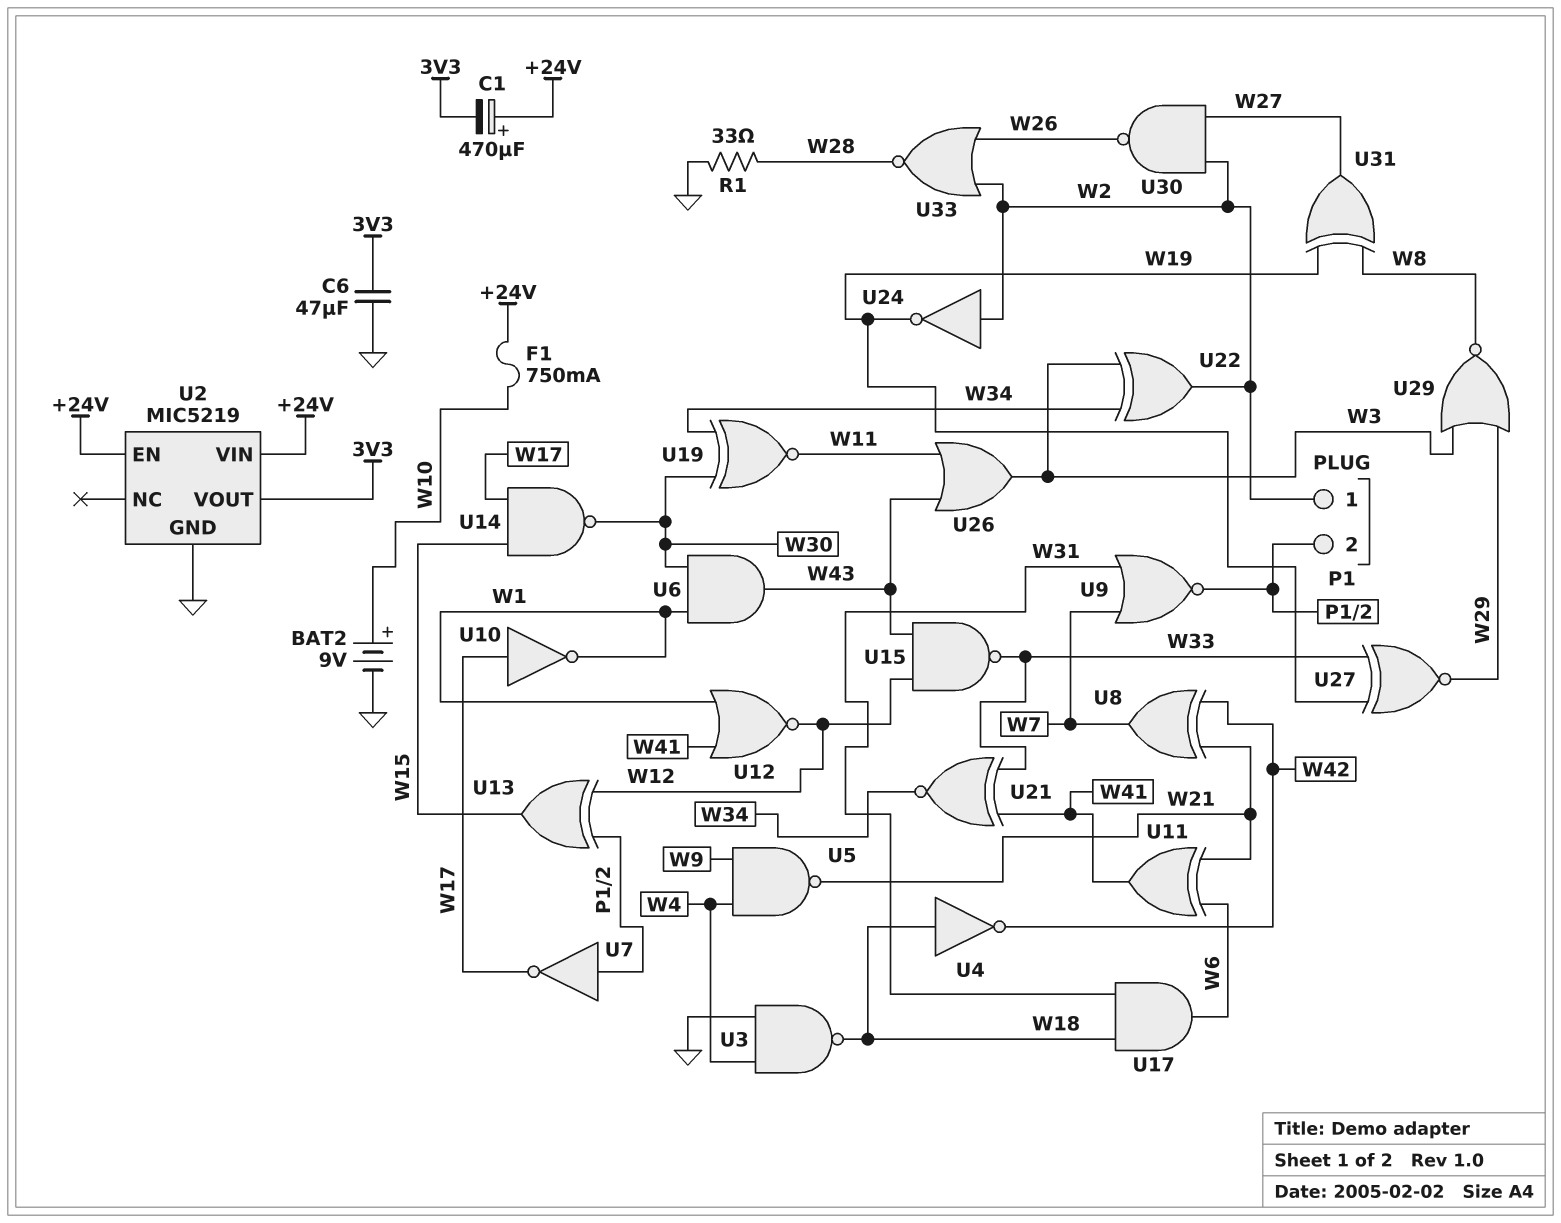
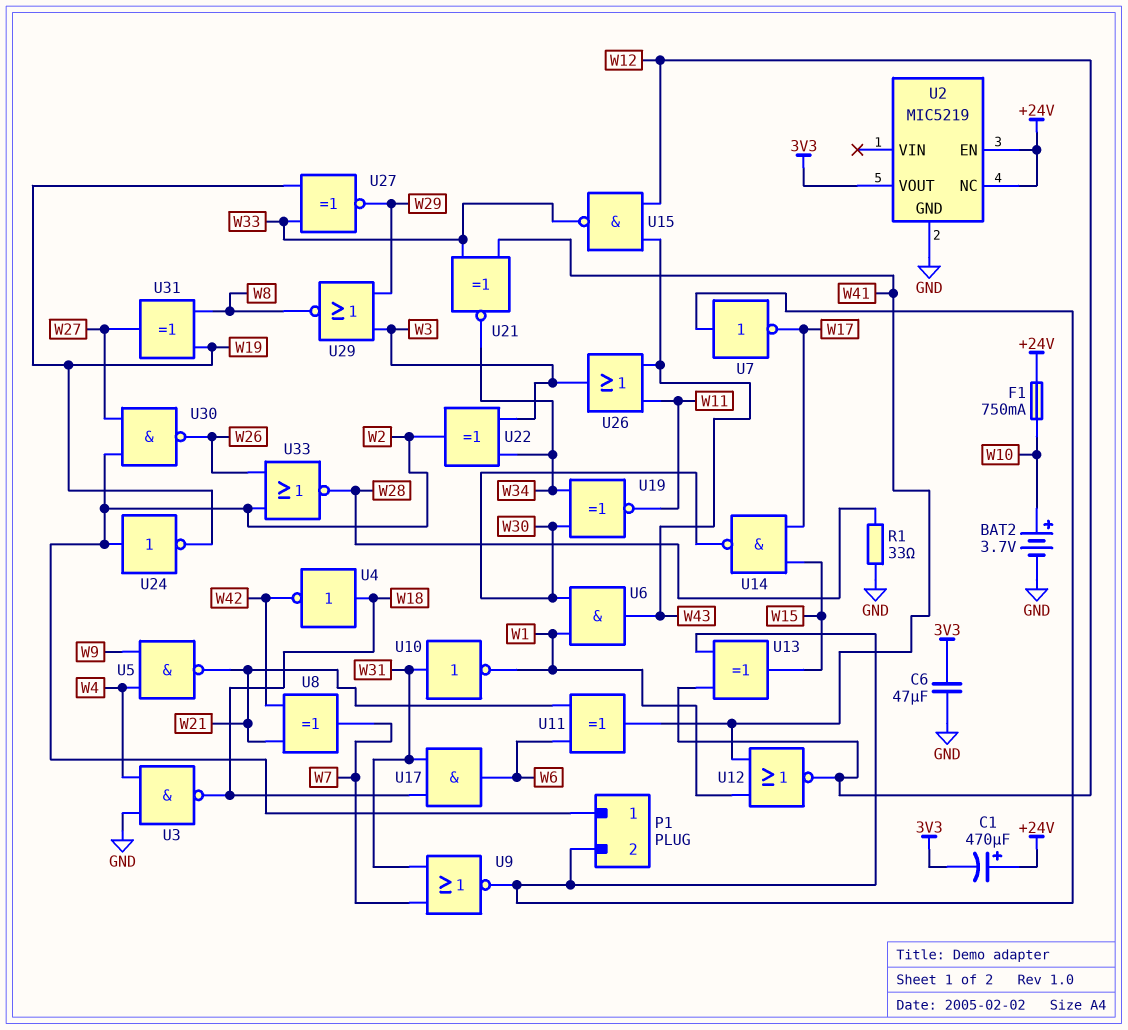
BAT2: 9V (plus W10, minus GND) -> 3.7V (plus W10, minus GND)
U2 pin NC: none -> +24V
U2 pin VIN: +24V -> none
U10: NOT (in W17, out W1) -> NOT (in W31, out W1)

